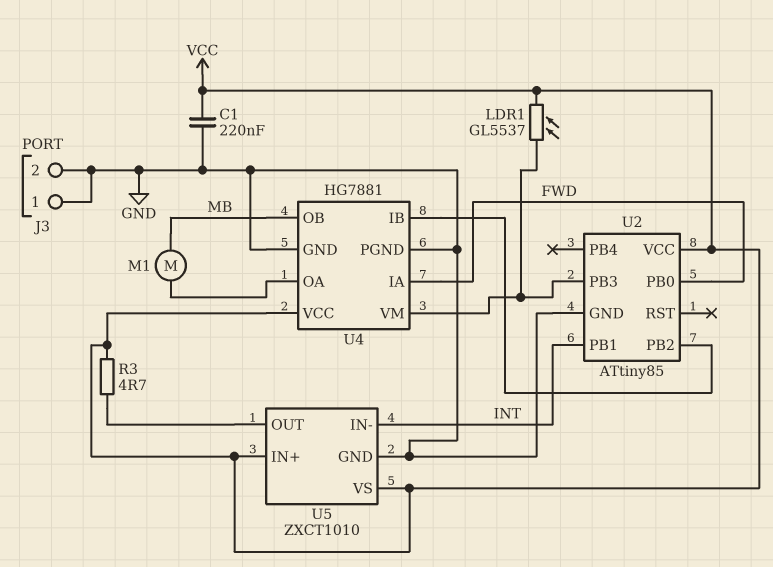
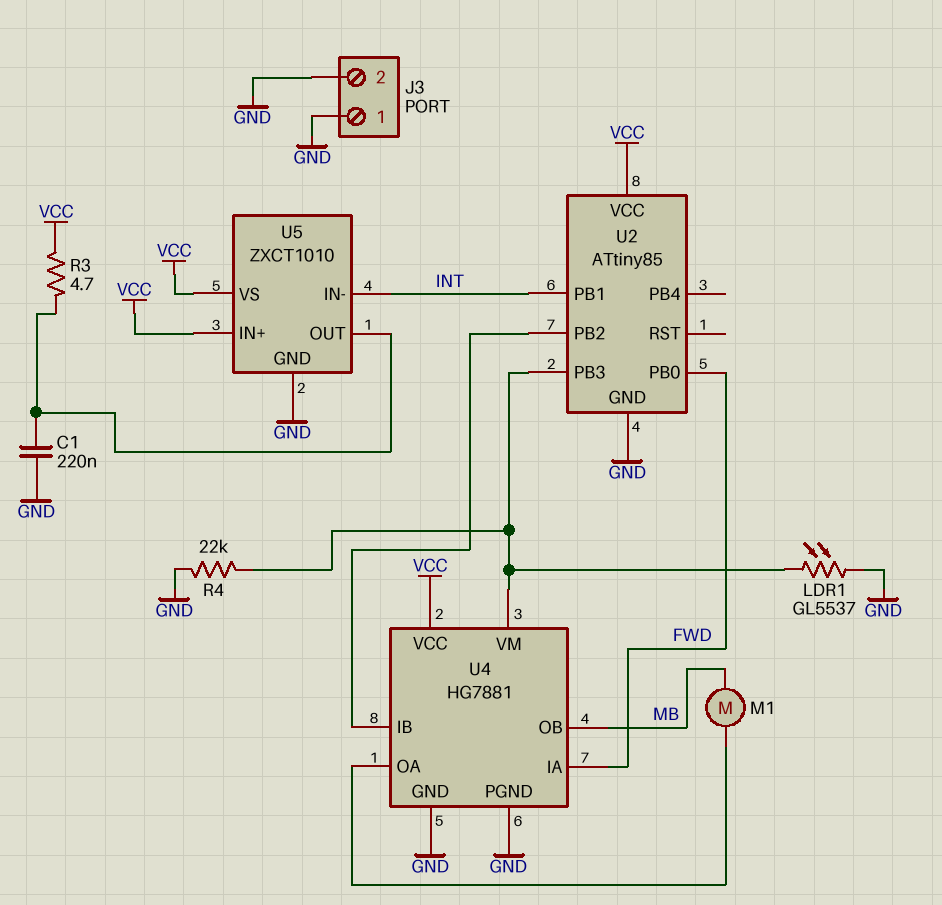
C1: 220nF (GND, VCC) -> 220nF (GND, U5/OUT)
LDR1: GL5537 (U2/PB3, VCC) -> GL5537 (GND, U2/PB3)
R4: none -> 22k (GND, U2/PB3)

